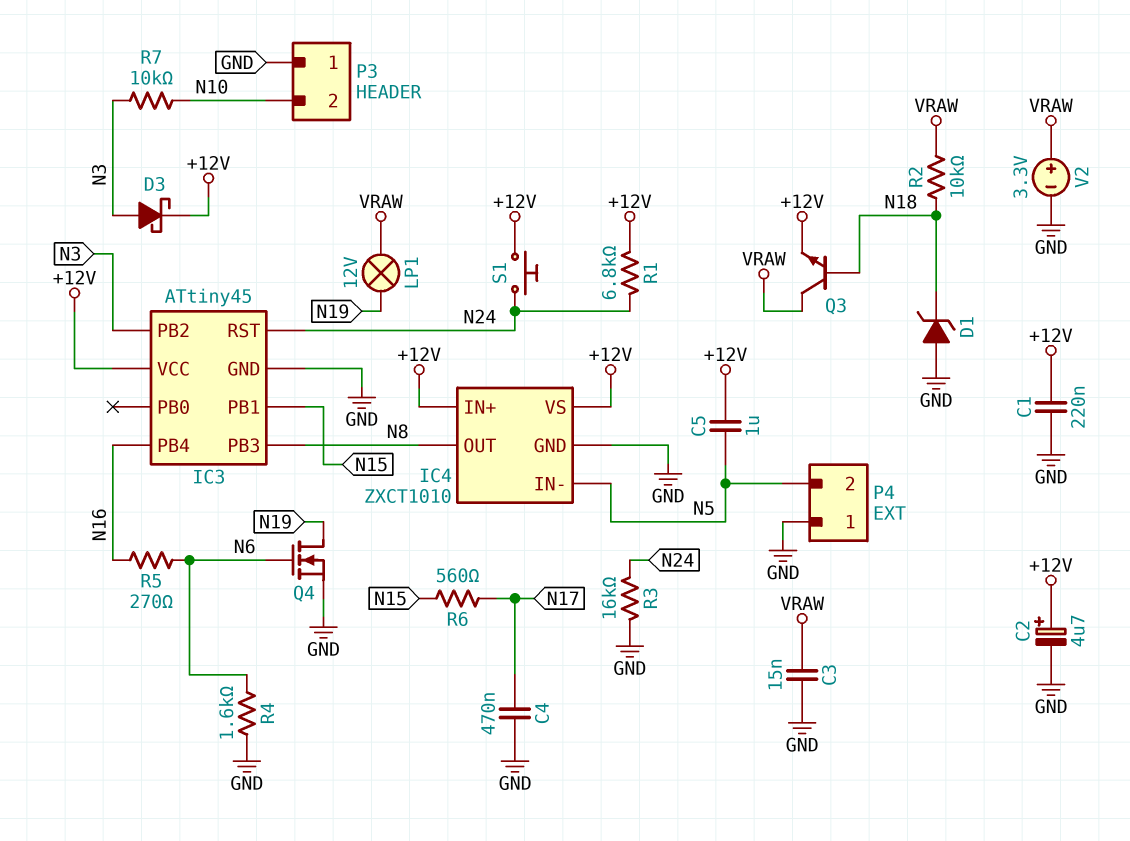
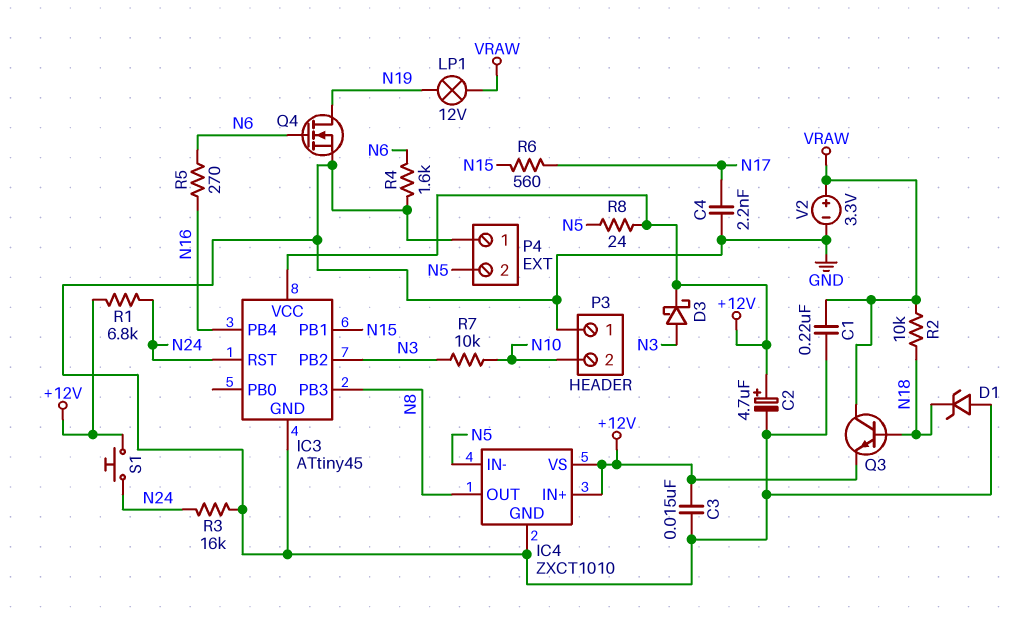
C1: 220nF (+12V, GND) -> 220nF (GND, VRAW)
C3: 15nF (GND, VRAW) -> 15nF (+12V, GND)
C4: 470nF (GND, N17) -> 2.2nF (GND, N17)
C5: 1uF (+12V, N5) -> none
R8: none -> 24 (+12V, N5)

